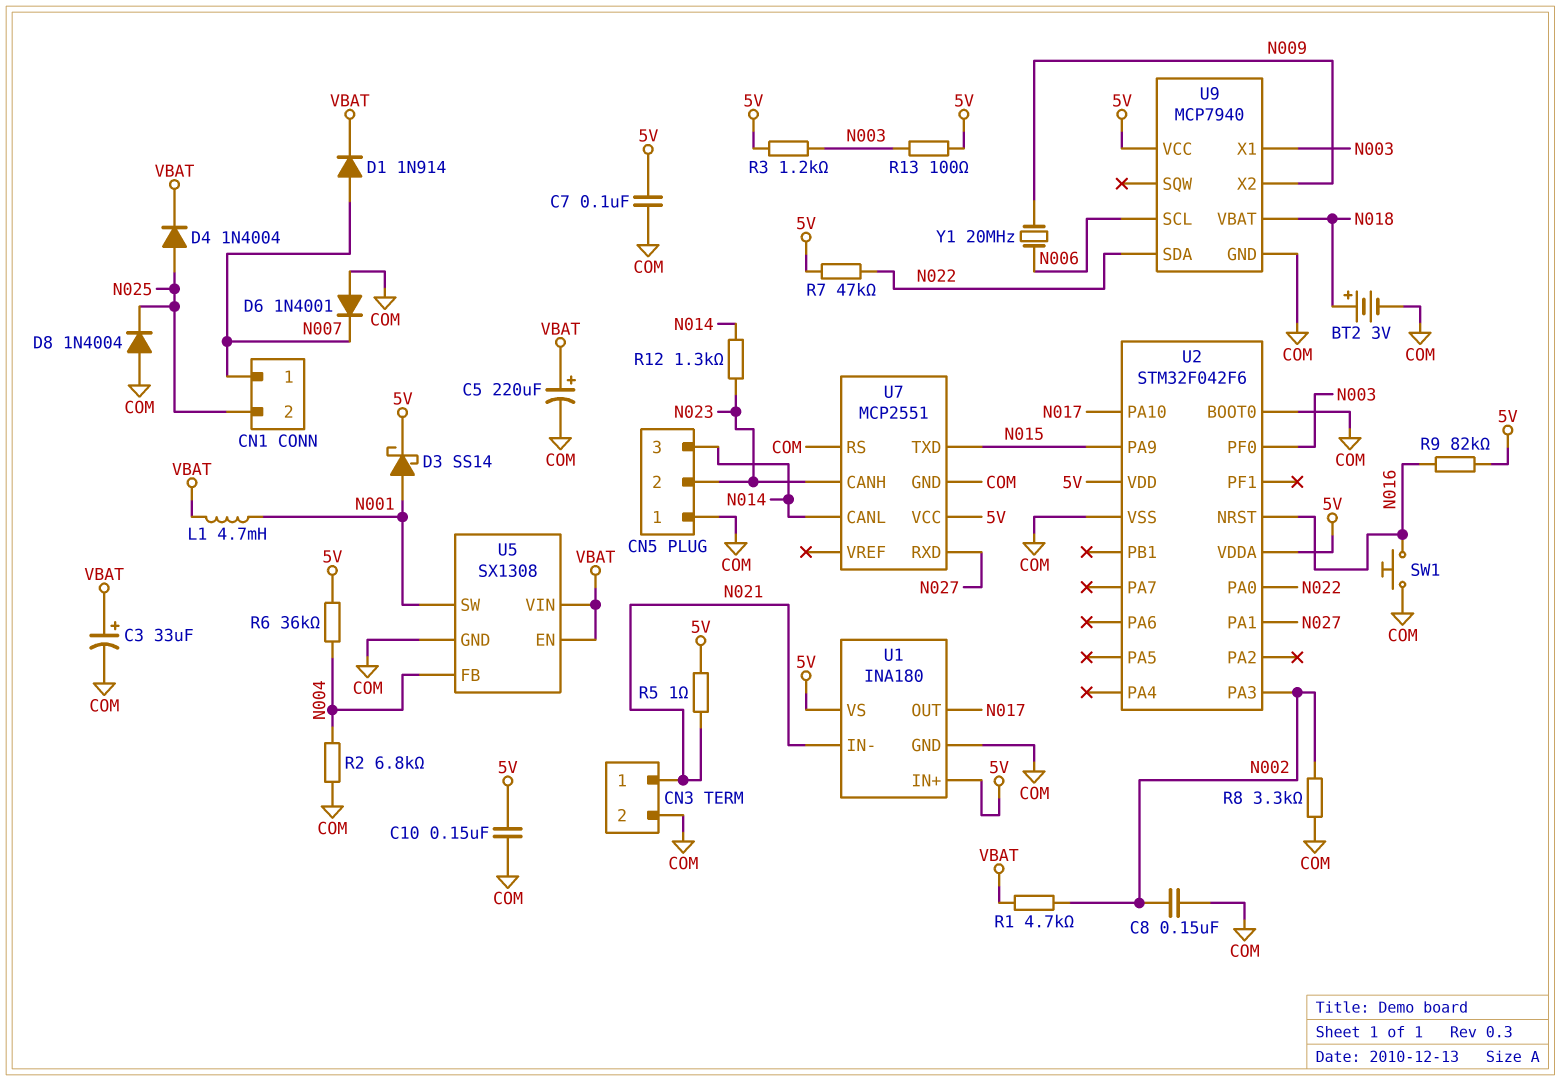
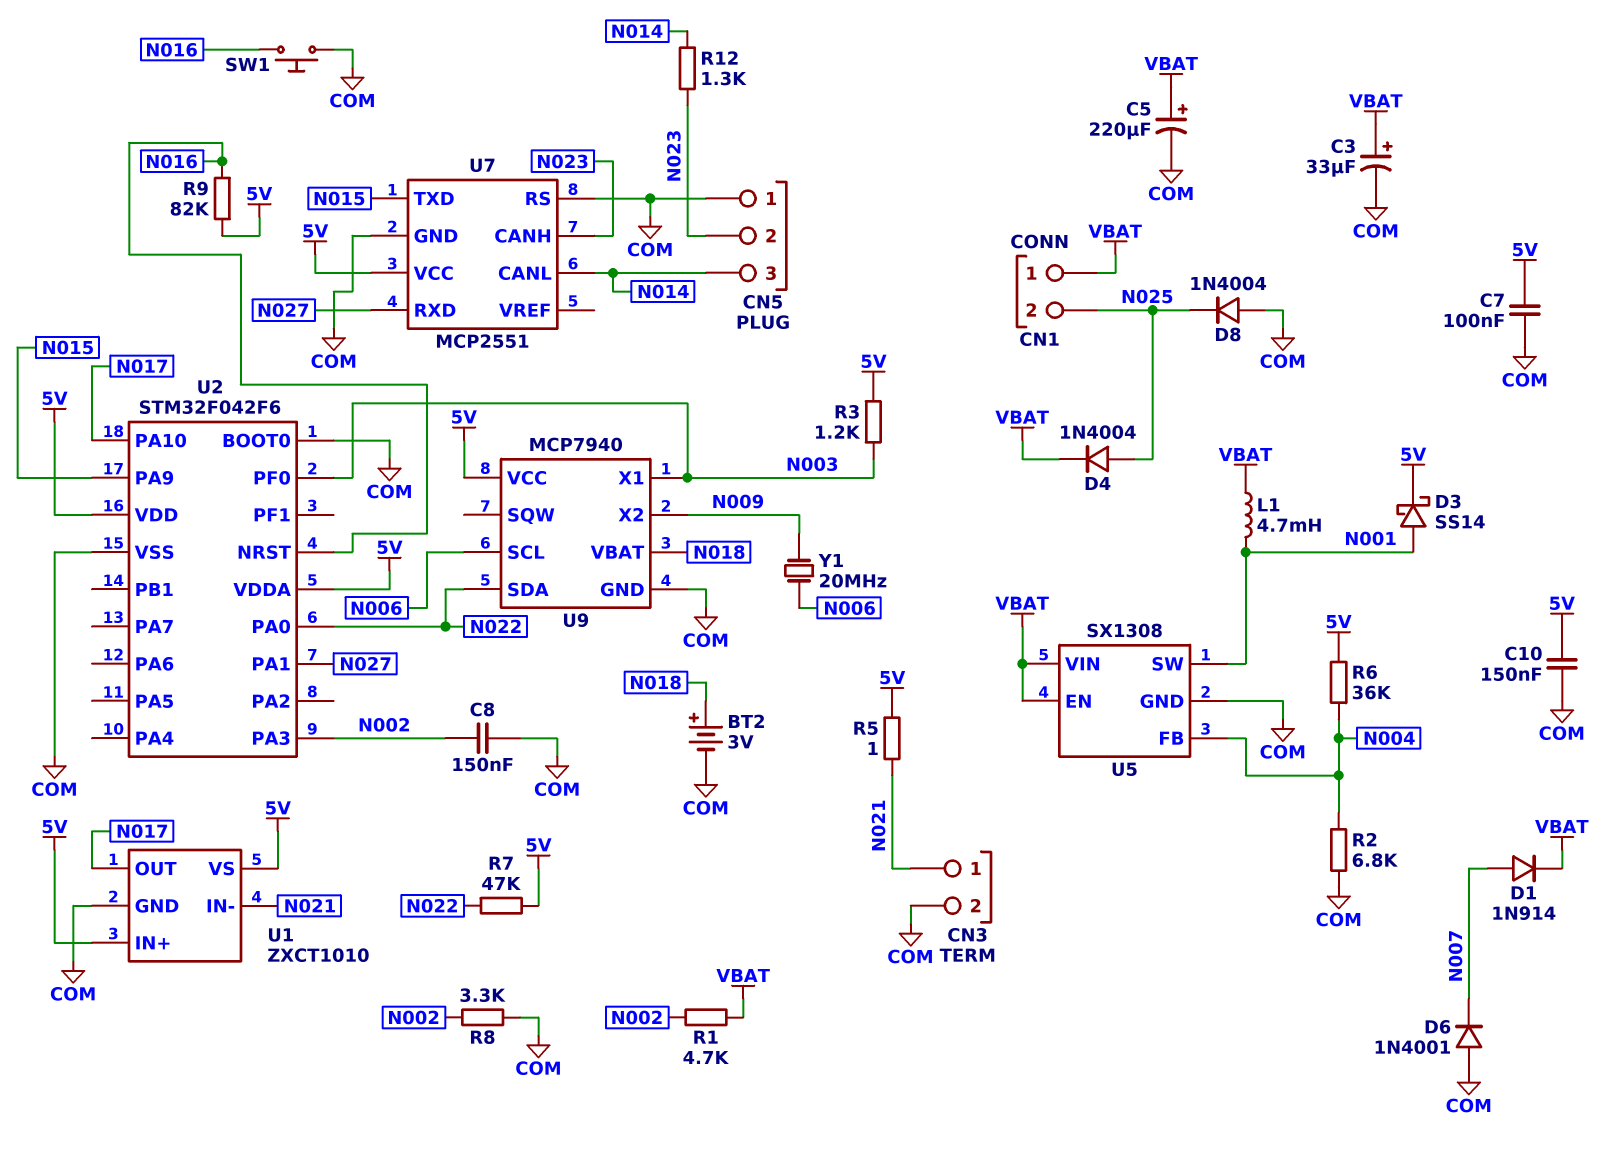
CN1 pin 1: N007 -> VBAT
R13: 100 (5V, N003) -> none
U1: INA180 -> ZXCT1010

